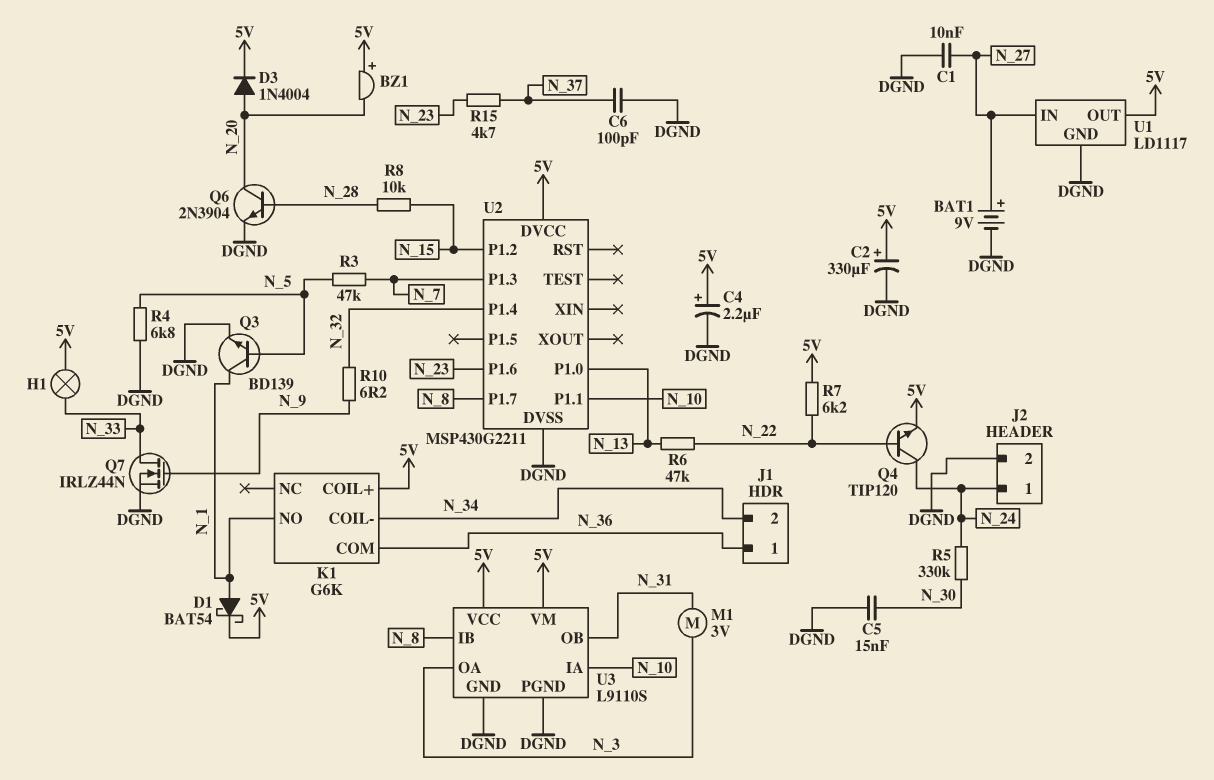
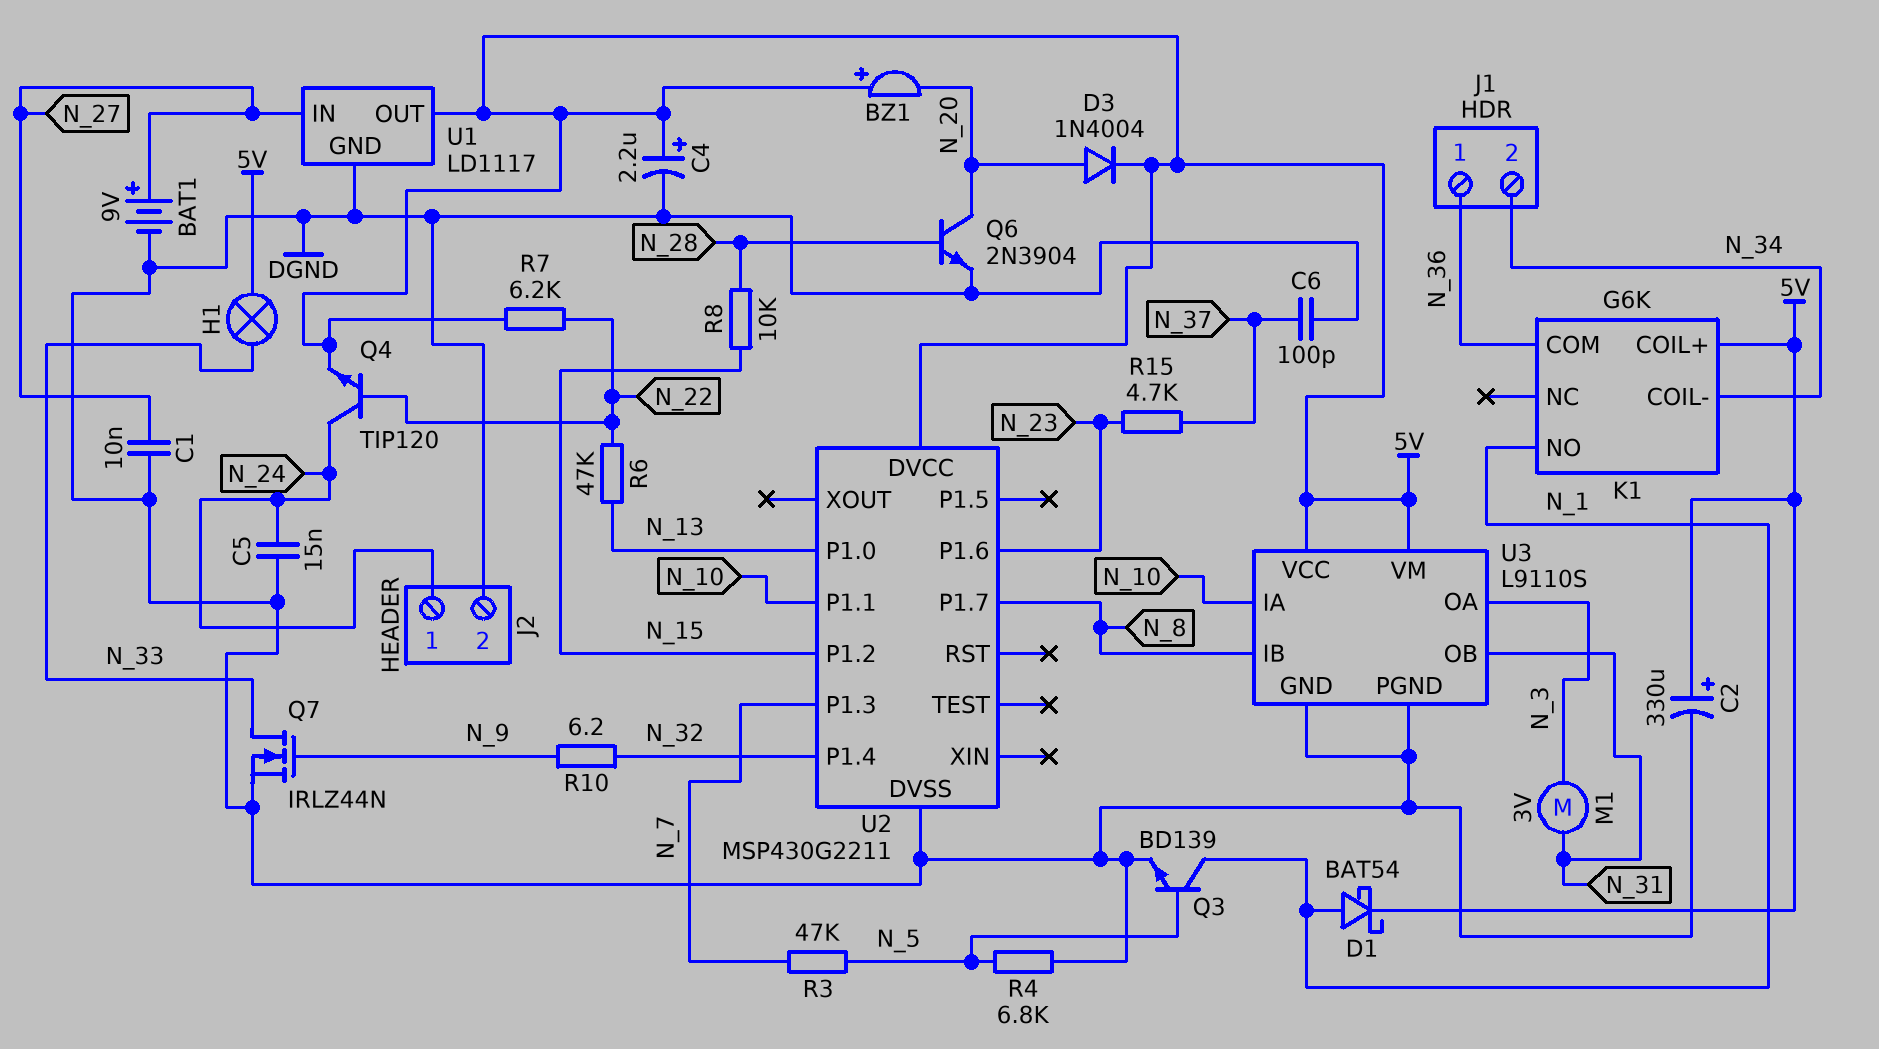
C5: 15nF (DGND, N_30) -> 15nF (DGND, N_24)
R5: 330k (N_24, N_30) -> none

